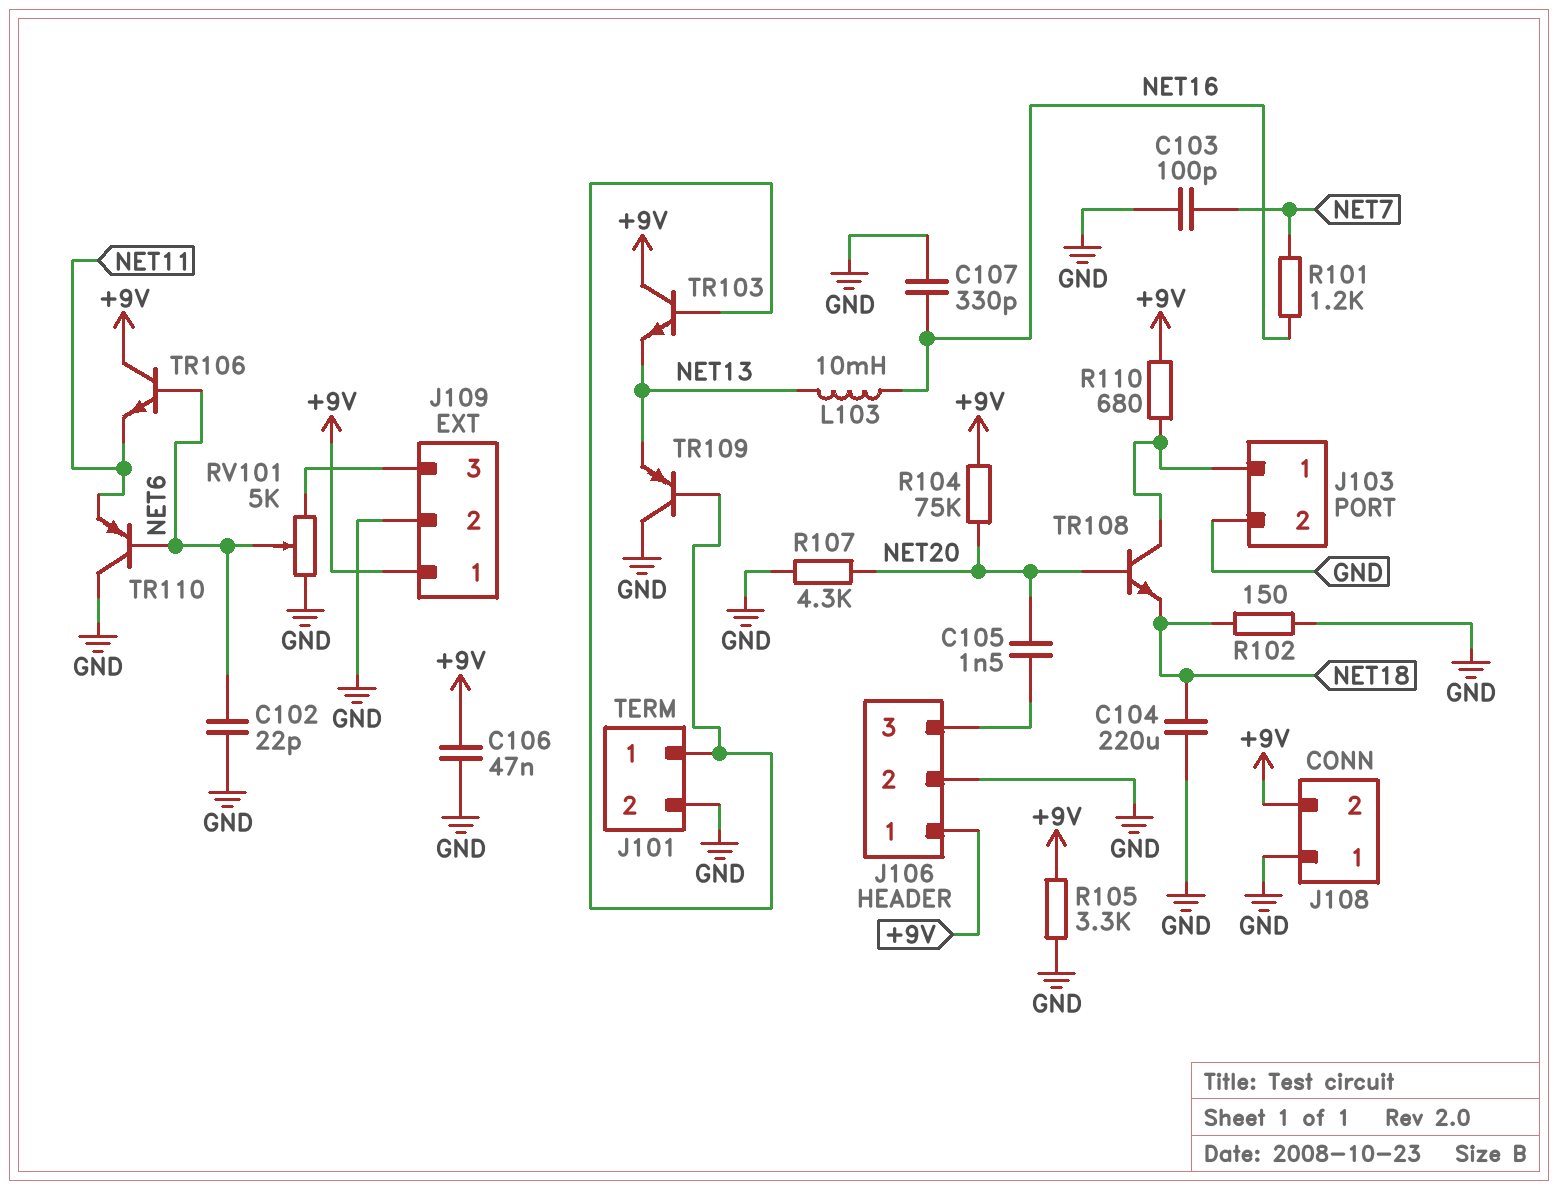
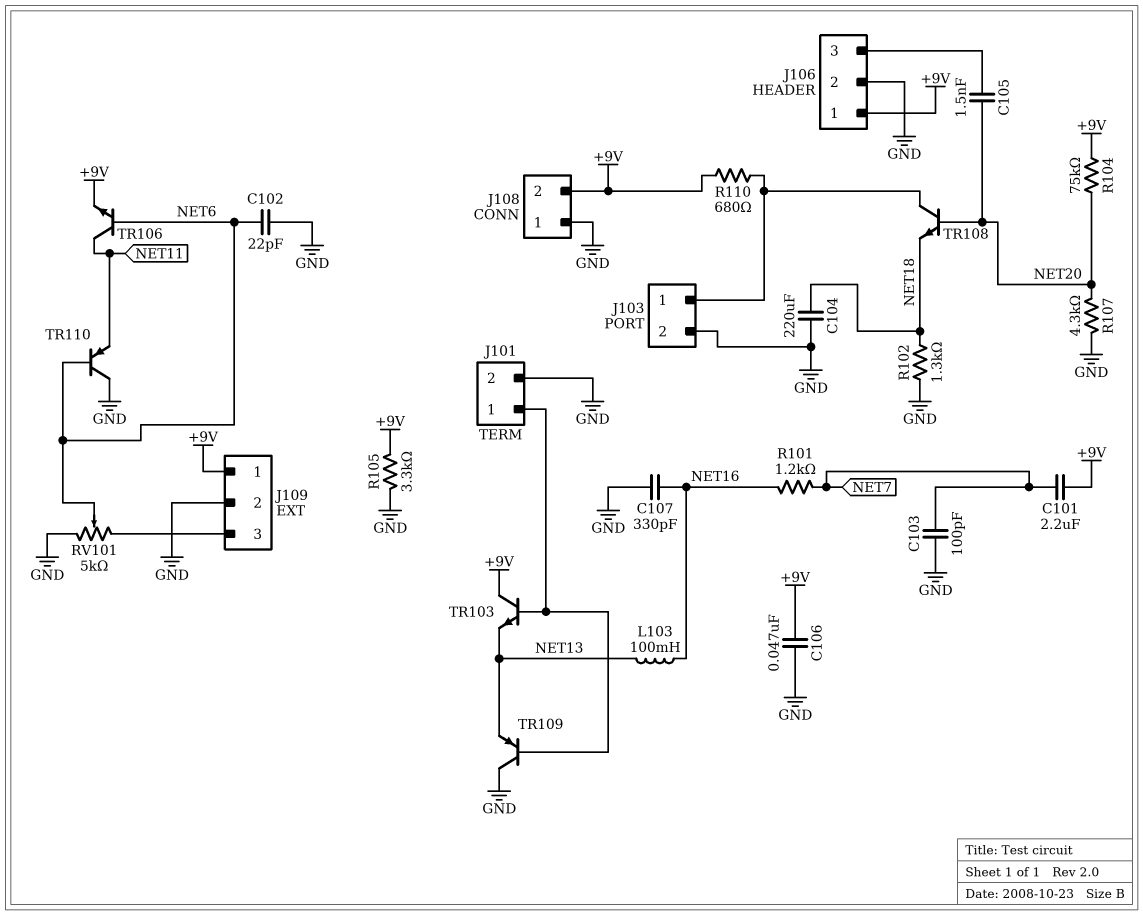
C101: none -> 2.2uF (+9V, NET7)
L103: 10mH (NET13, NET16) -> 100mH (NET13, NET16)
R102: 150 (GND, NET18) -> 1.3k (GND, NET18)
TR106: NPN (B NET6, C +9V, E NET11) -> NPN (B NET6, C NET11, E +9V)

